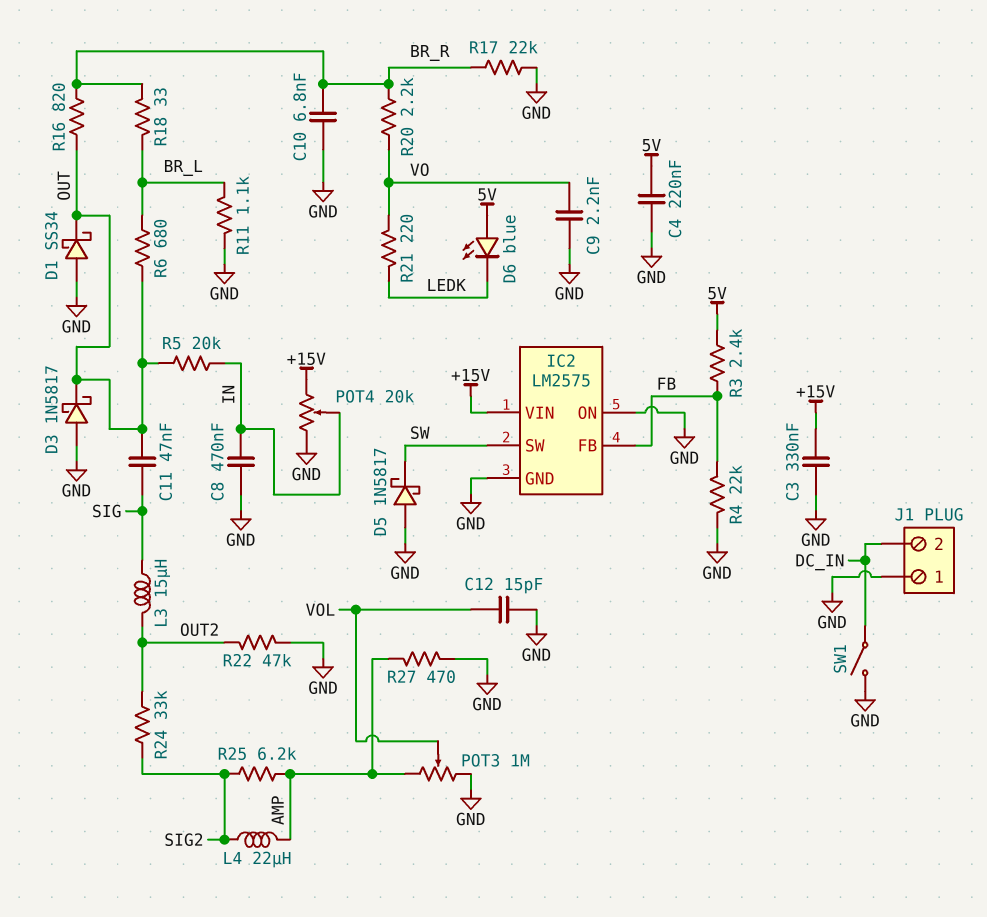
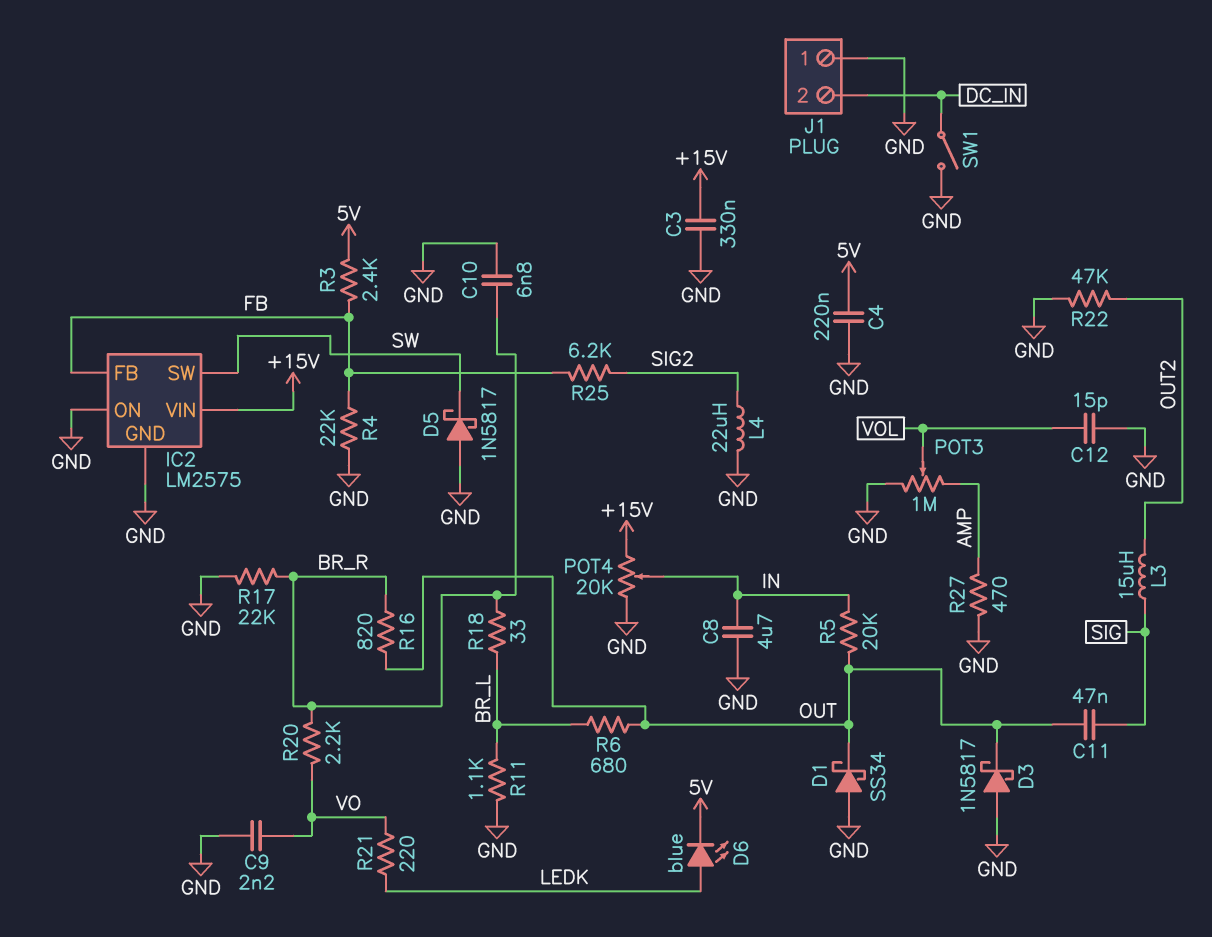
C8: 470nF (GND, IN) -> 4.7uF (GND, IN)
D6: LED blue (A 5V, K LEDK) -> LED blue (A LEDK, K 5V)
L4: 22uH (AMP, SIG2) -> 22uH (GND, SIG2)
R24: 33k (OUT2, SIG2) -> none
R25: 6.2k (AMP, SIG2) -> 6.2k (FB, SIG2)

